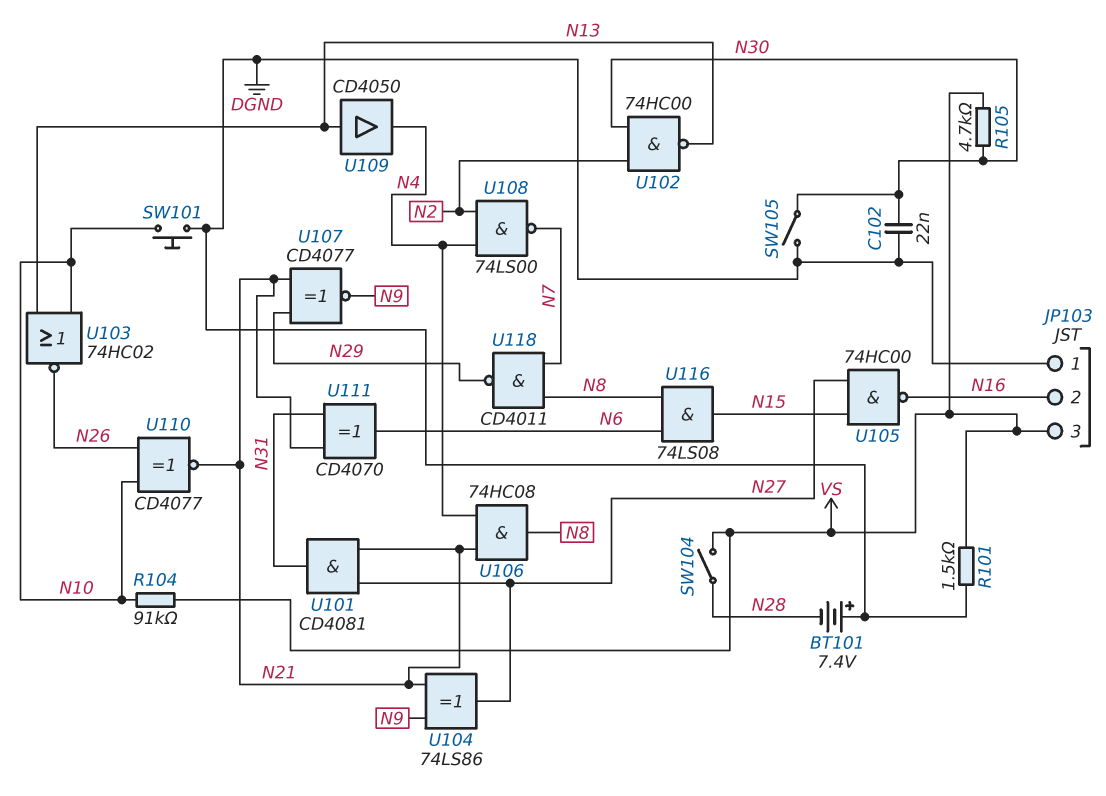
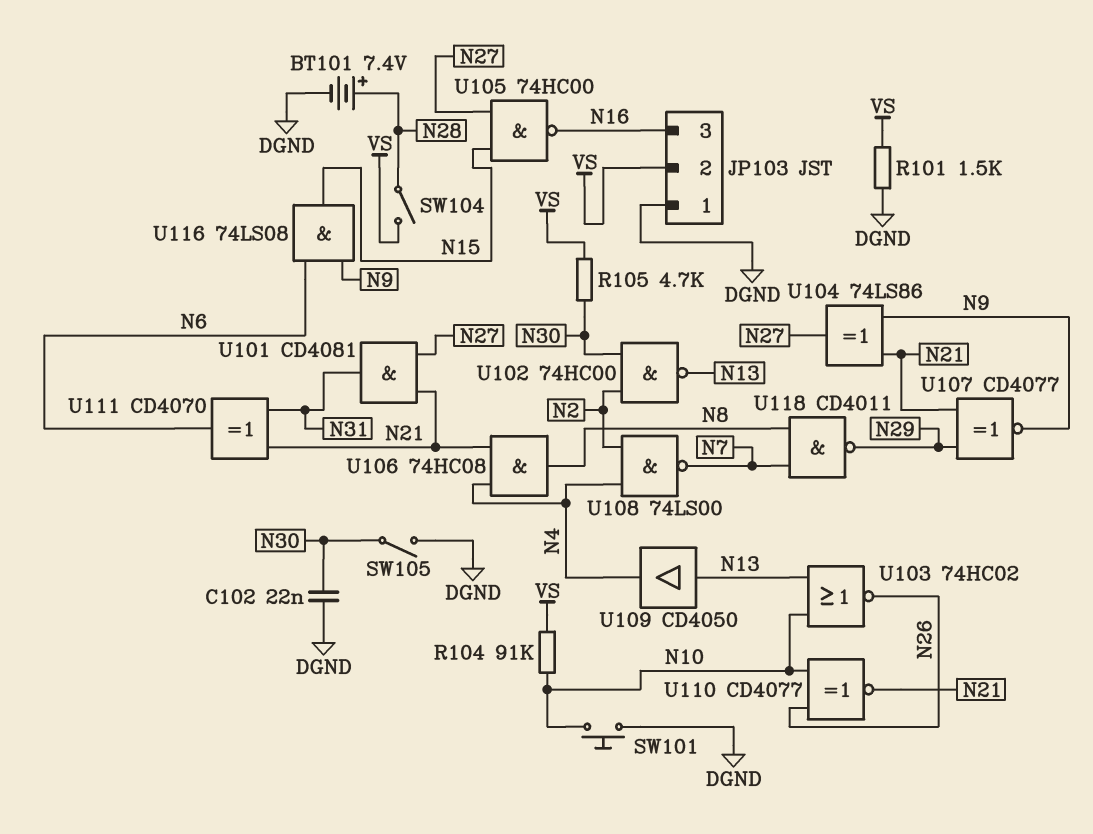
BT101: 7.4V (plus DGND, minus N28) -> 7.4V (plus N28, minus DGND)
JP103 pin 2: N16 -> VS
JP103 pin 3: VS -> N16
U116: AND 74LS08 (in N6, in N8, out N15) -> AND 74LS08 (in N6, in N9, out N15)

